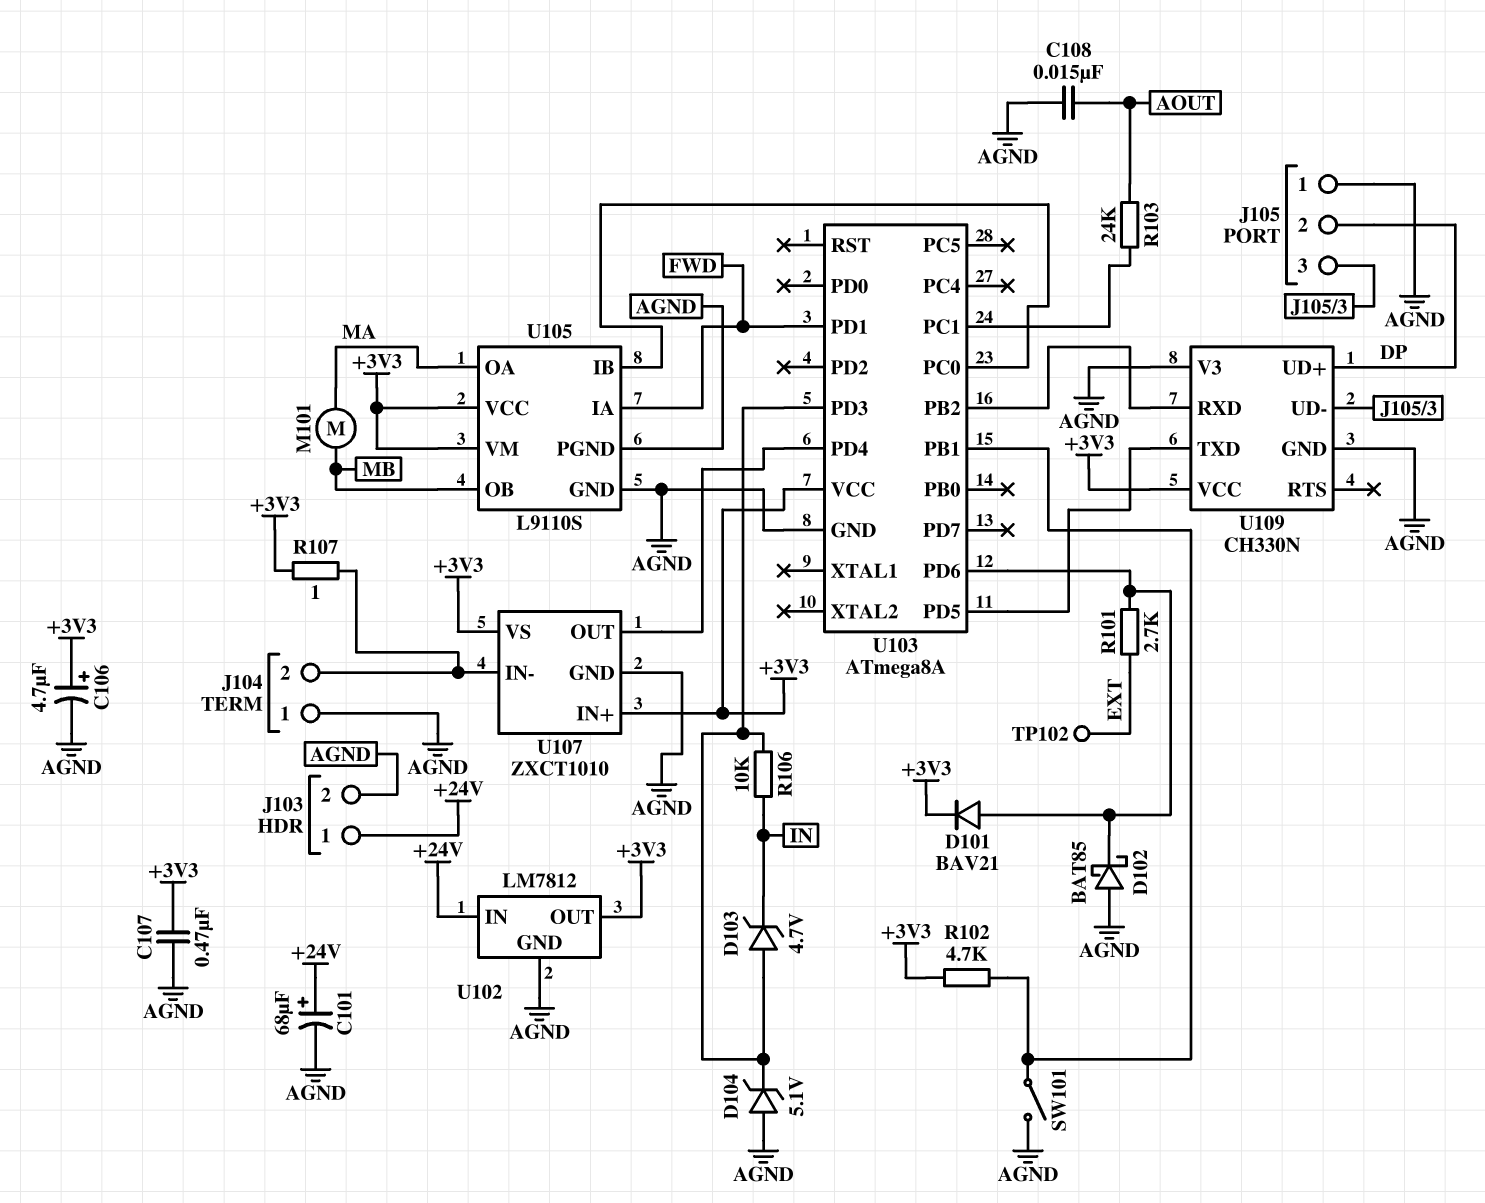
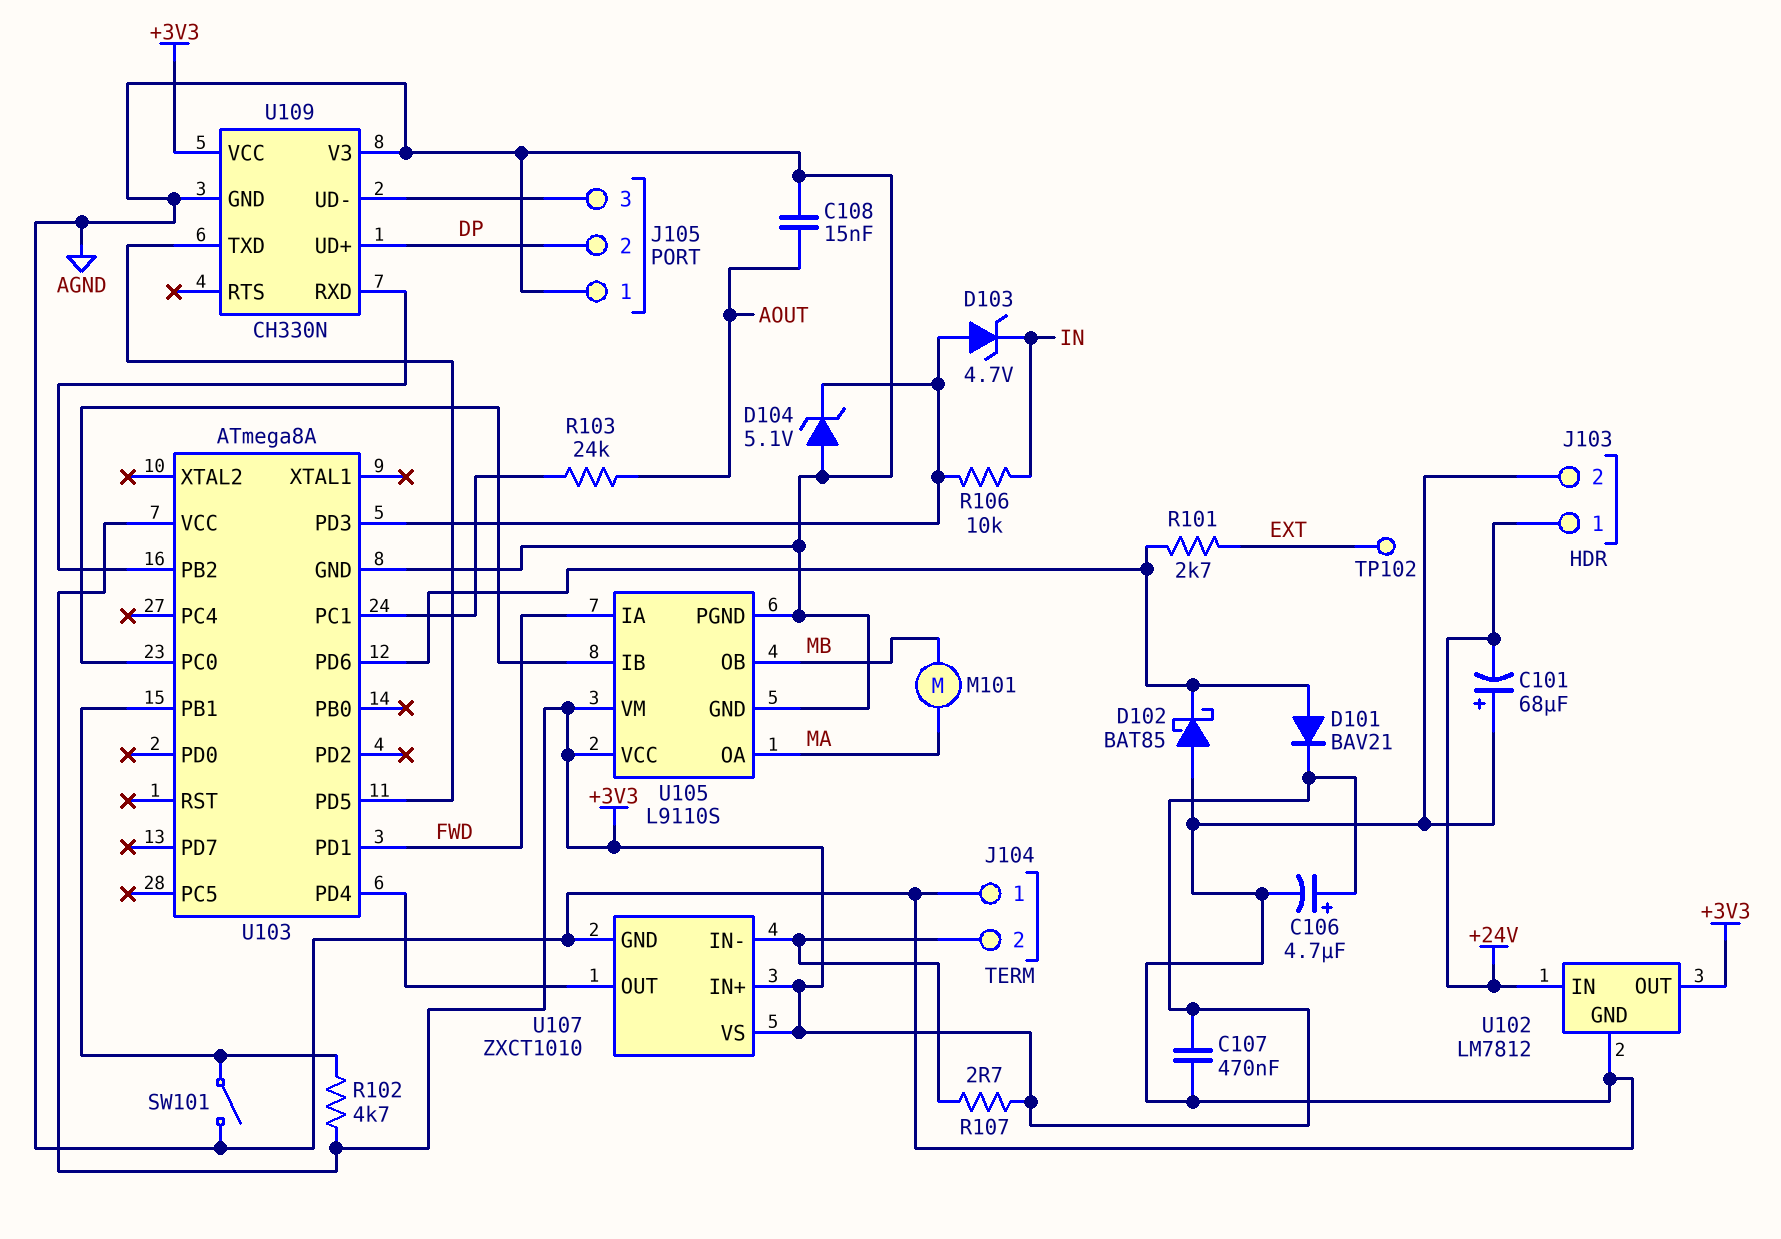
C101: 68uF (plus +24V, minus AGND) -> 68uF (plus AGND, minus +24V)
R107: 1 (+3V3, J104/2) -> 2.7 (+3V3, J104/2)

